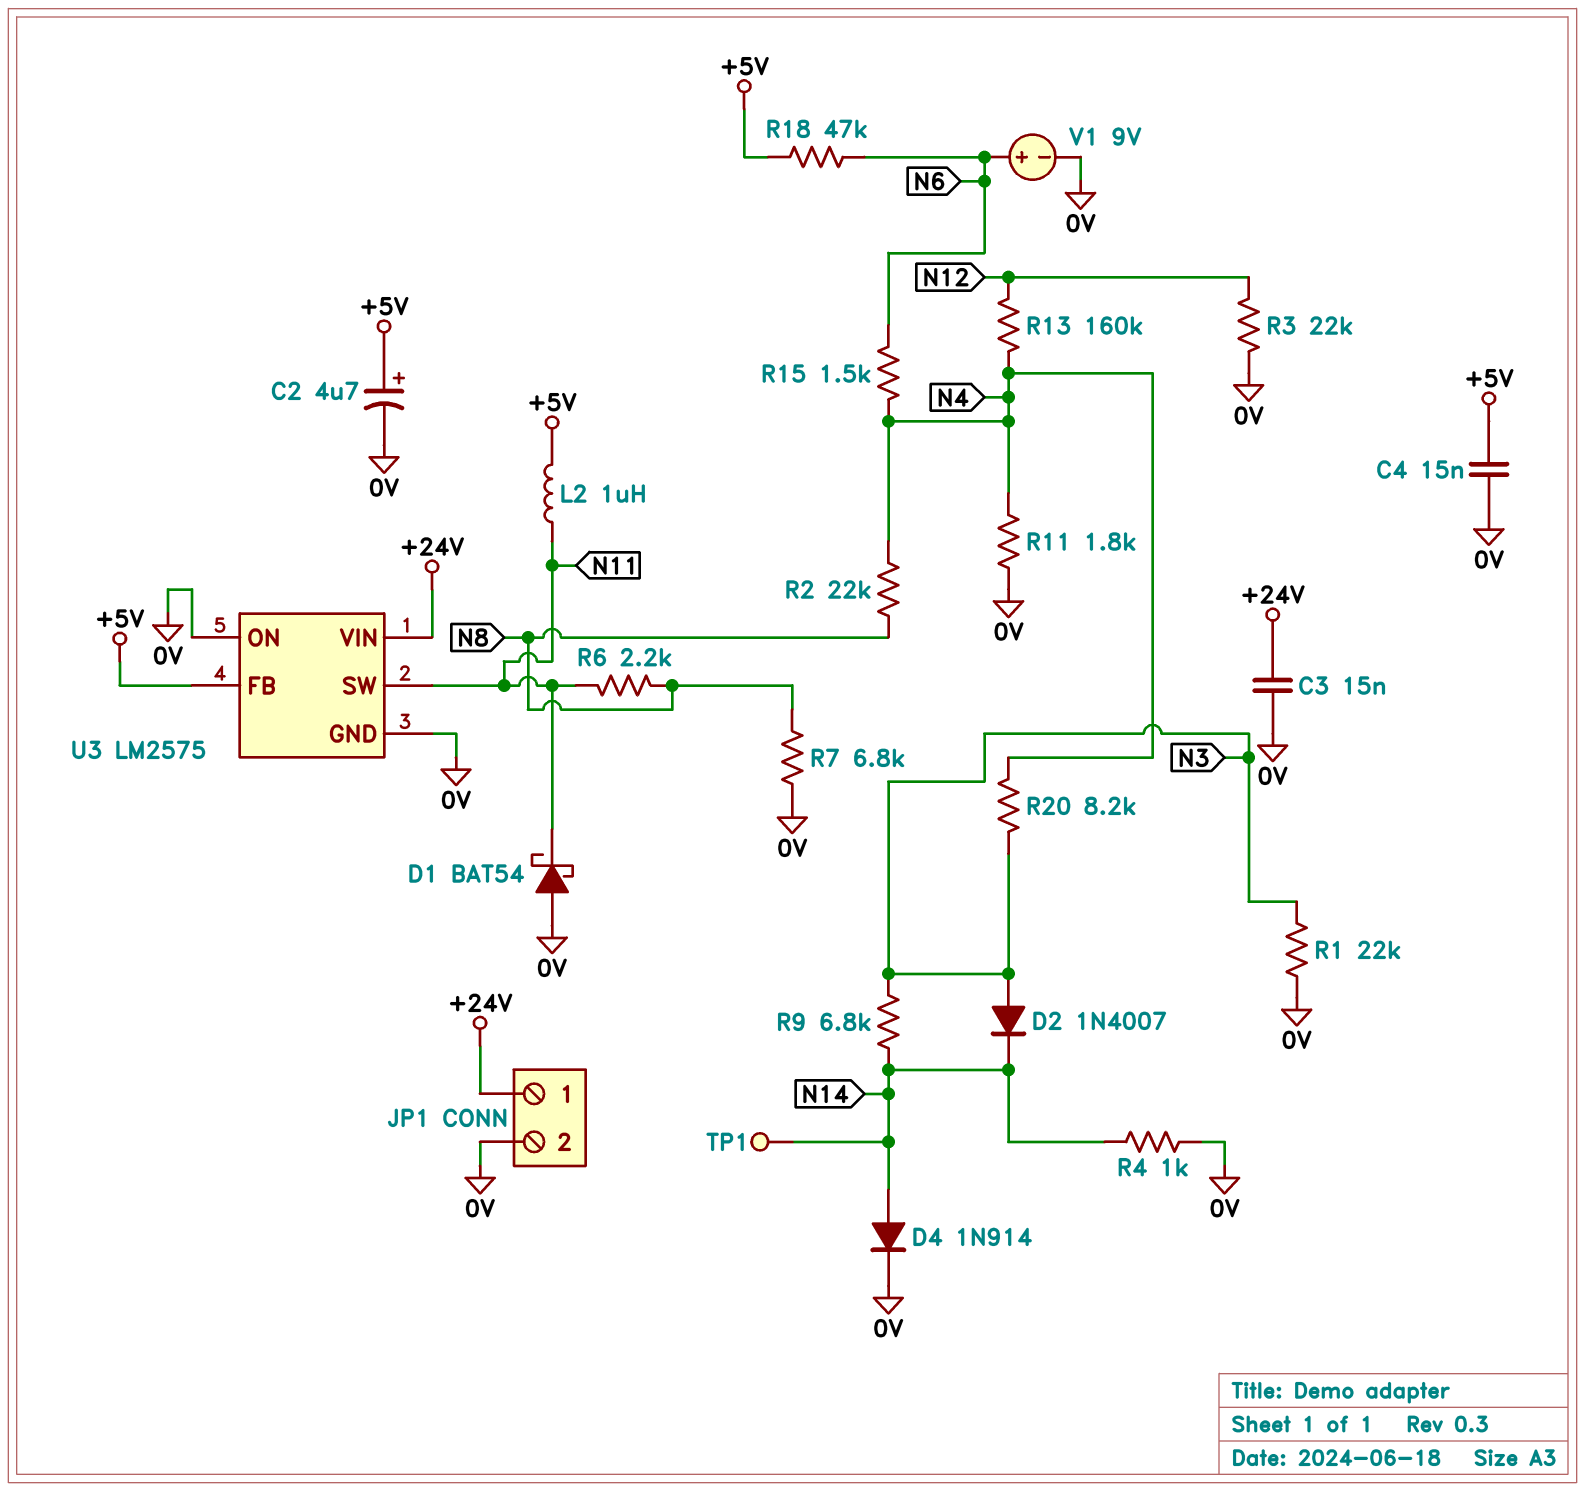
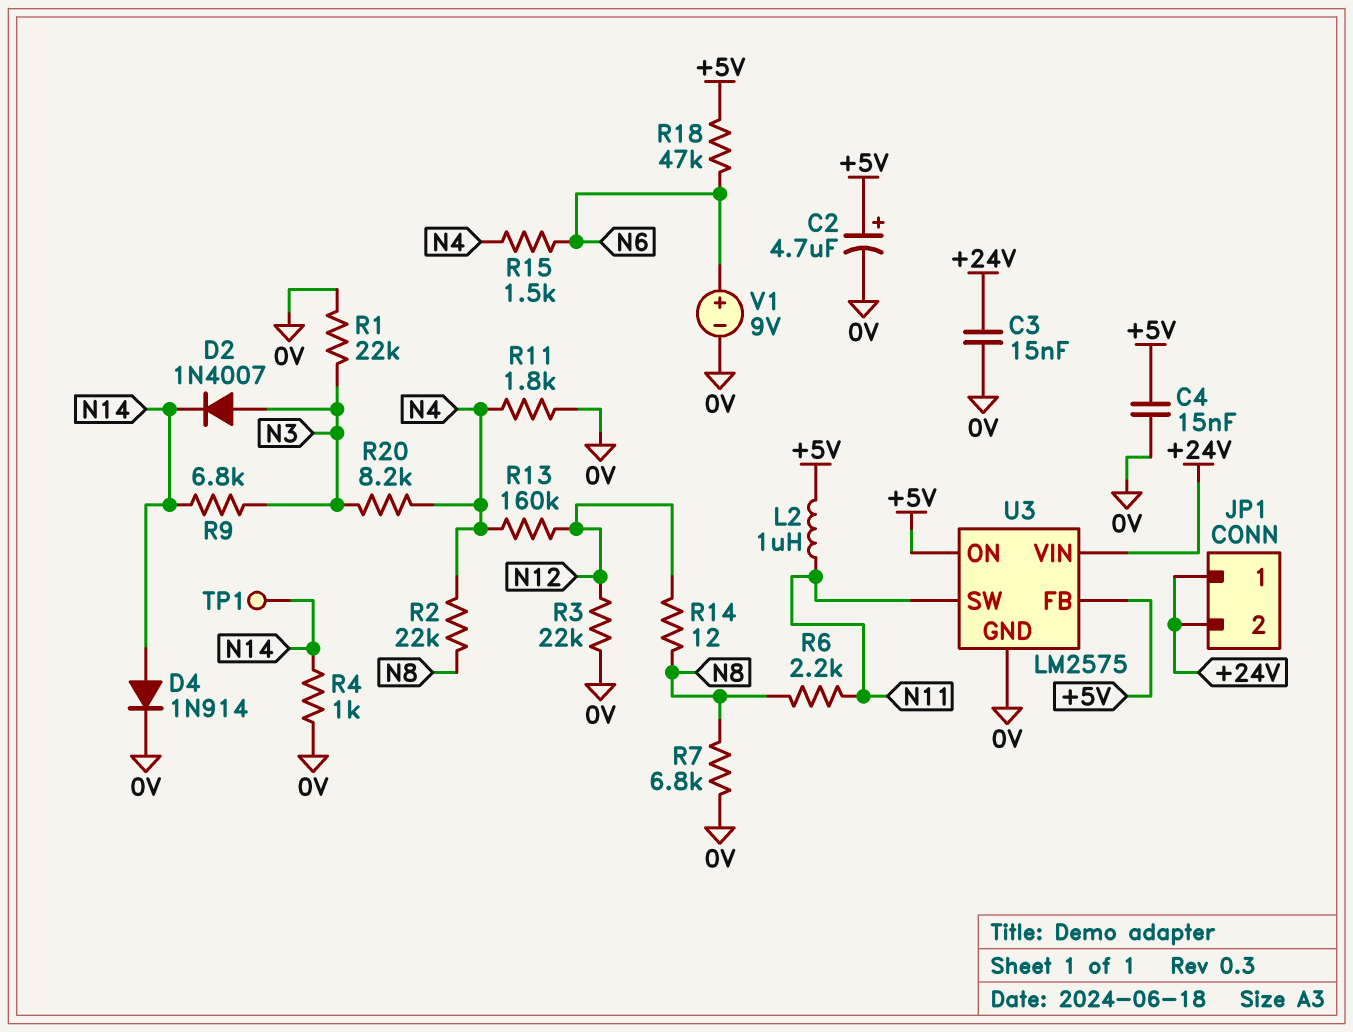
D1: schottky BAT54 (A 0V, K N11) -> none
JP1 pin 2: 0V -> +24V
R14: none -> 12 (N8, N12)
U3 pin ON: 0V -> +5V

